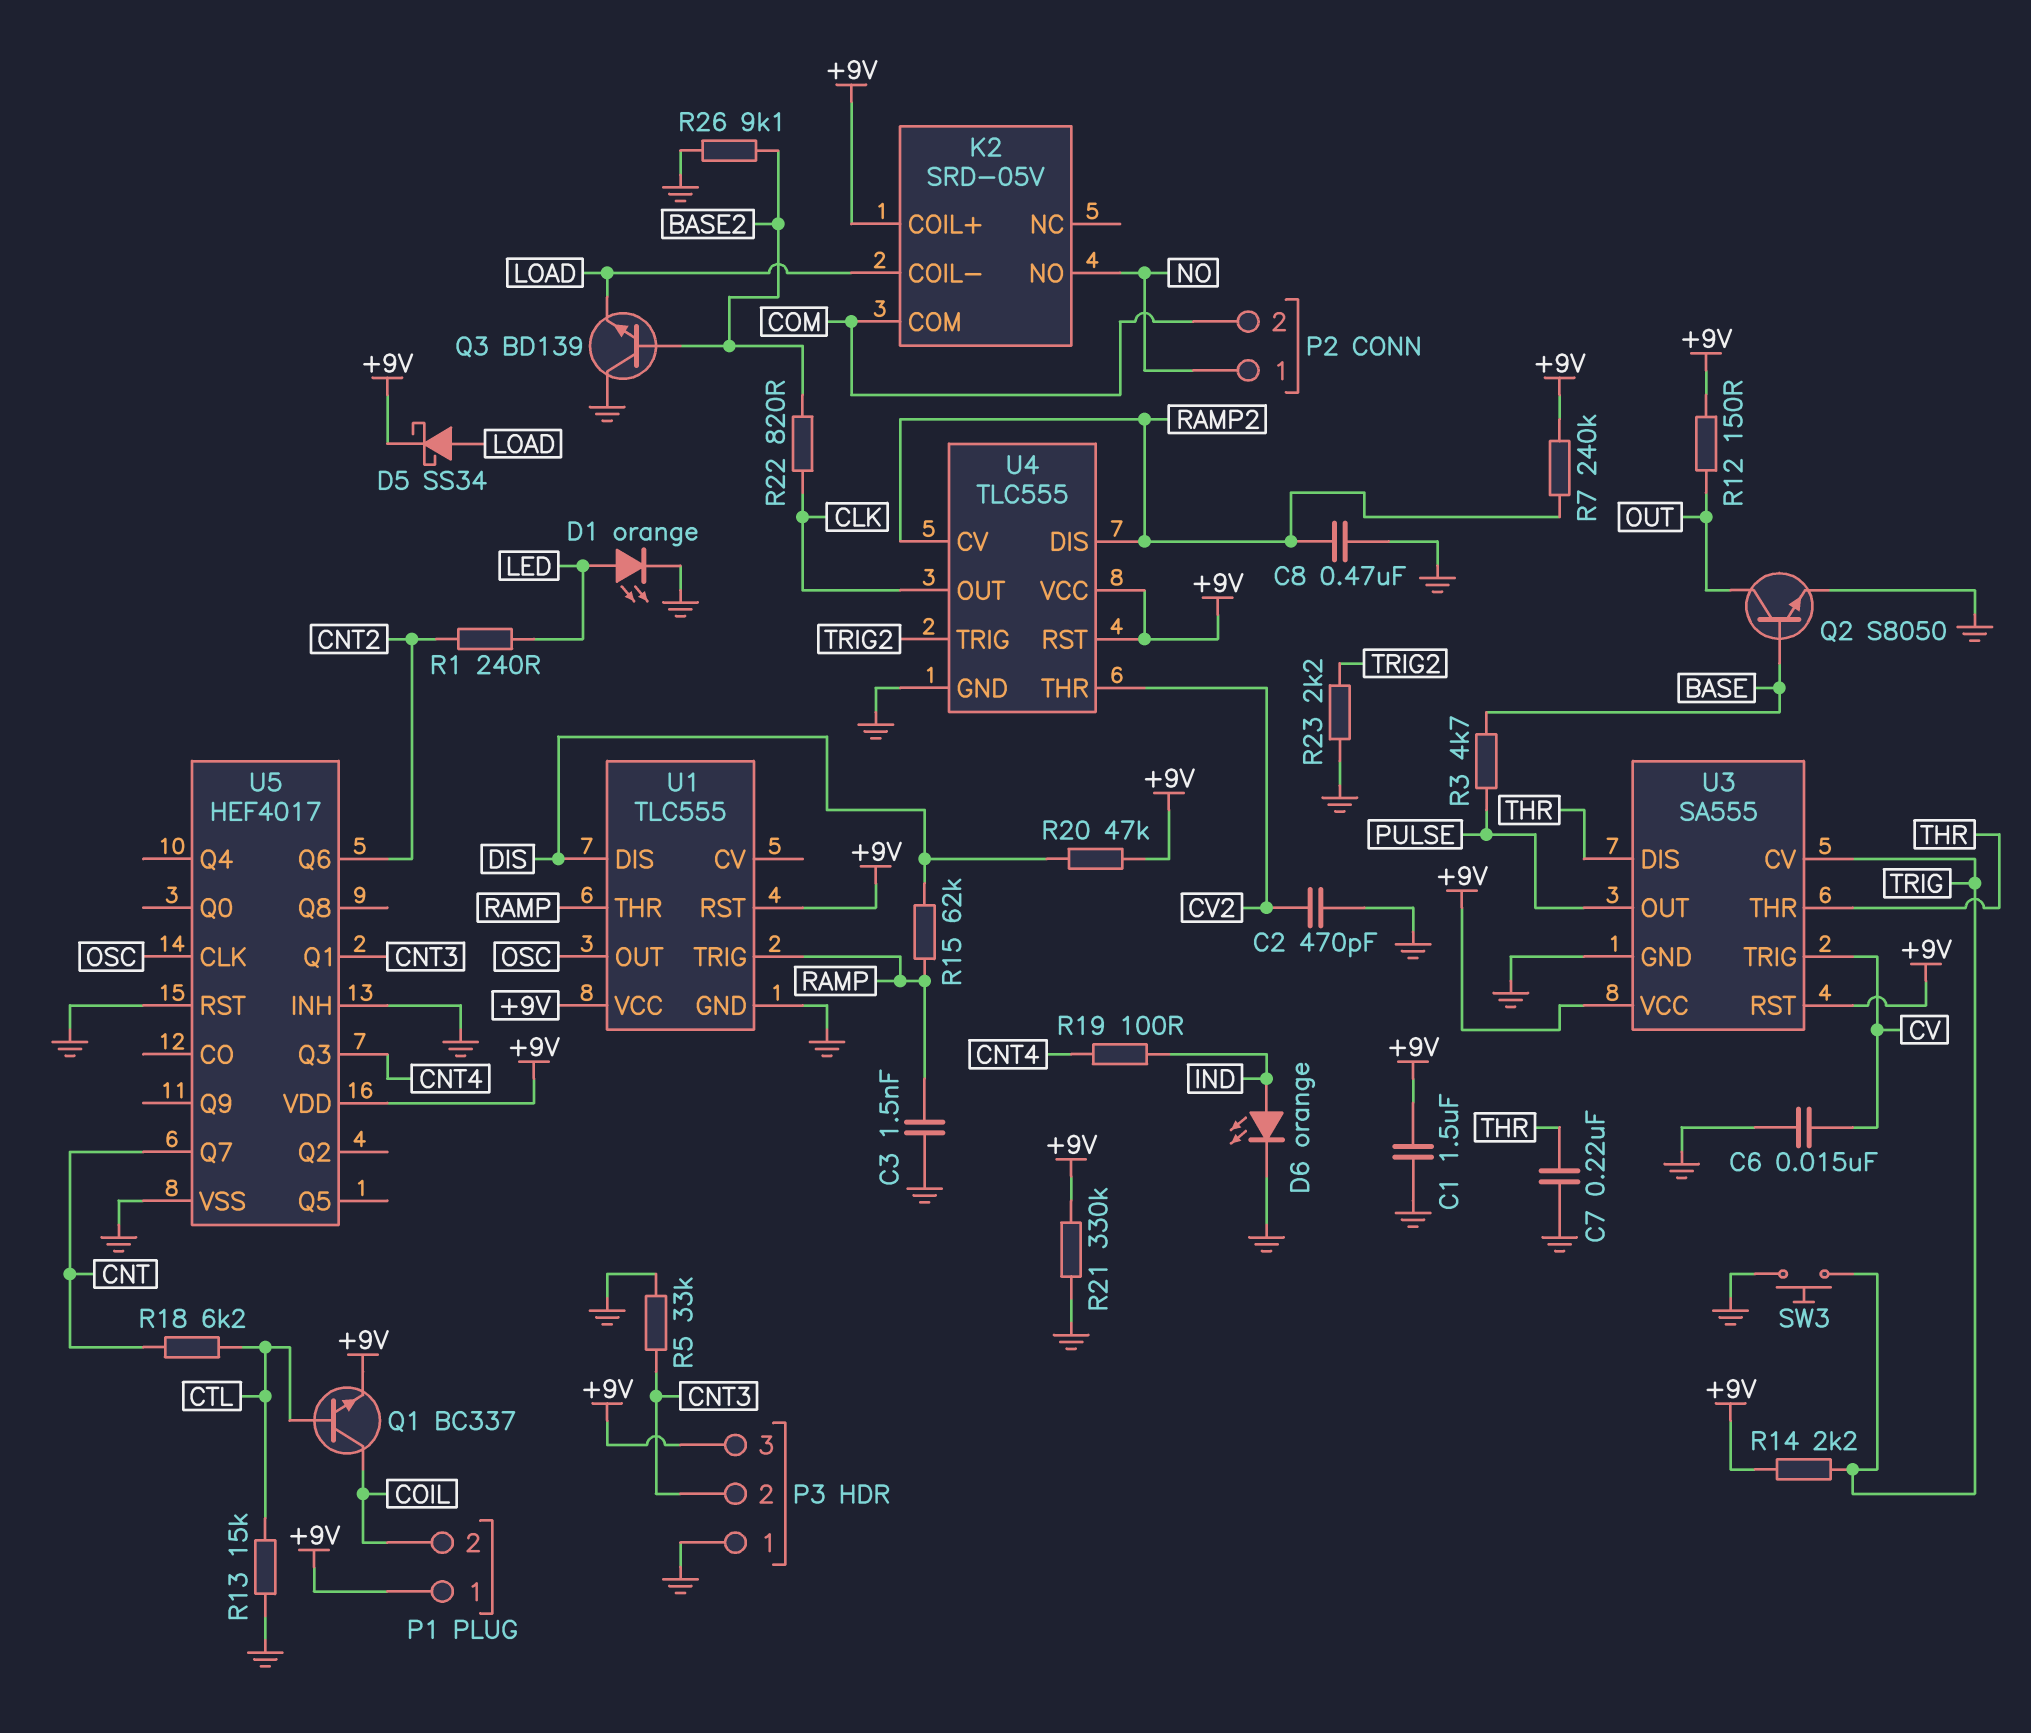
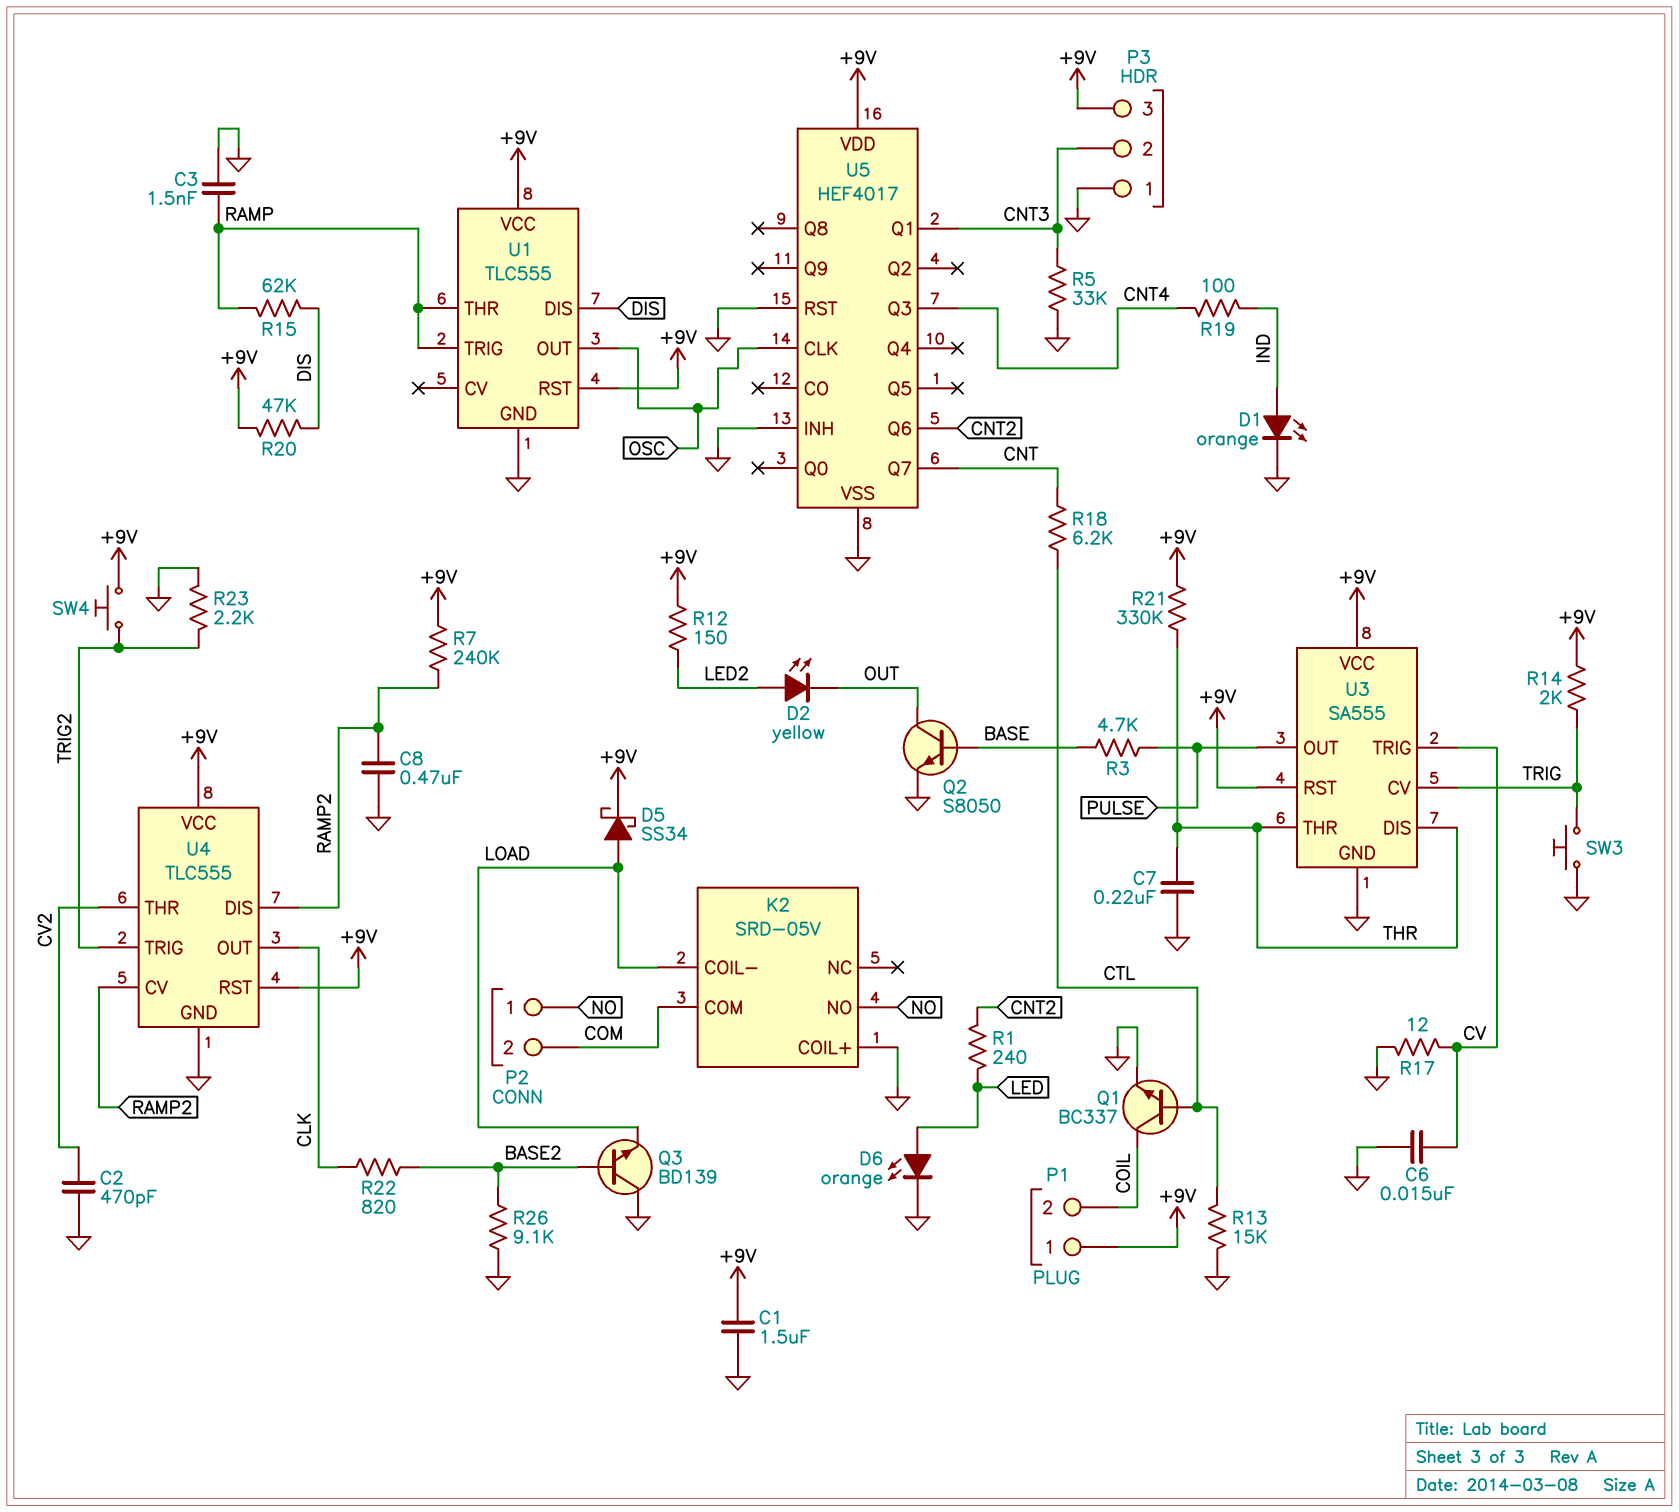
D1: LED orange (A LED, K GND) -> LED orange (A IND, K GND)
D2: none -> LED yellow (A LED2, K OUT)
D6: LED orange (A IND, K GND) -> LED orange (A LED, K GND)
K2 pin COIL+: +9V -> GND
Q1: NPN BC337 (B CTL, C COIL, E +9V) -> NPN BC337 (B CTL, C COIL, E GND)
R12: 150 (+9V, OUT) -> 150 (+9V, LED2)
R14: 2.2k (+9V, TRIG) -> 2k (+9V, TRIG)
R17: none -> 12 (CV, GND)
R21: 330k (+9V, GND) -> 330k (+9V, THR)
SW4: none -> button (+9V, TRIG2)

